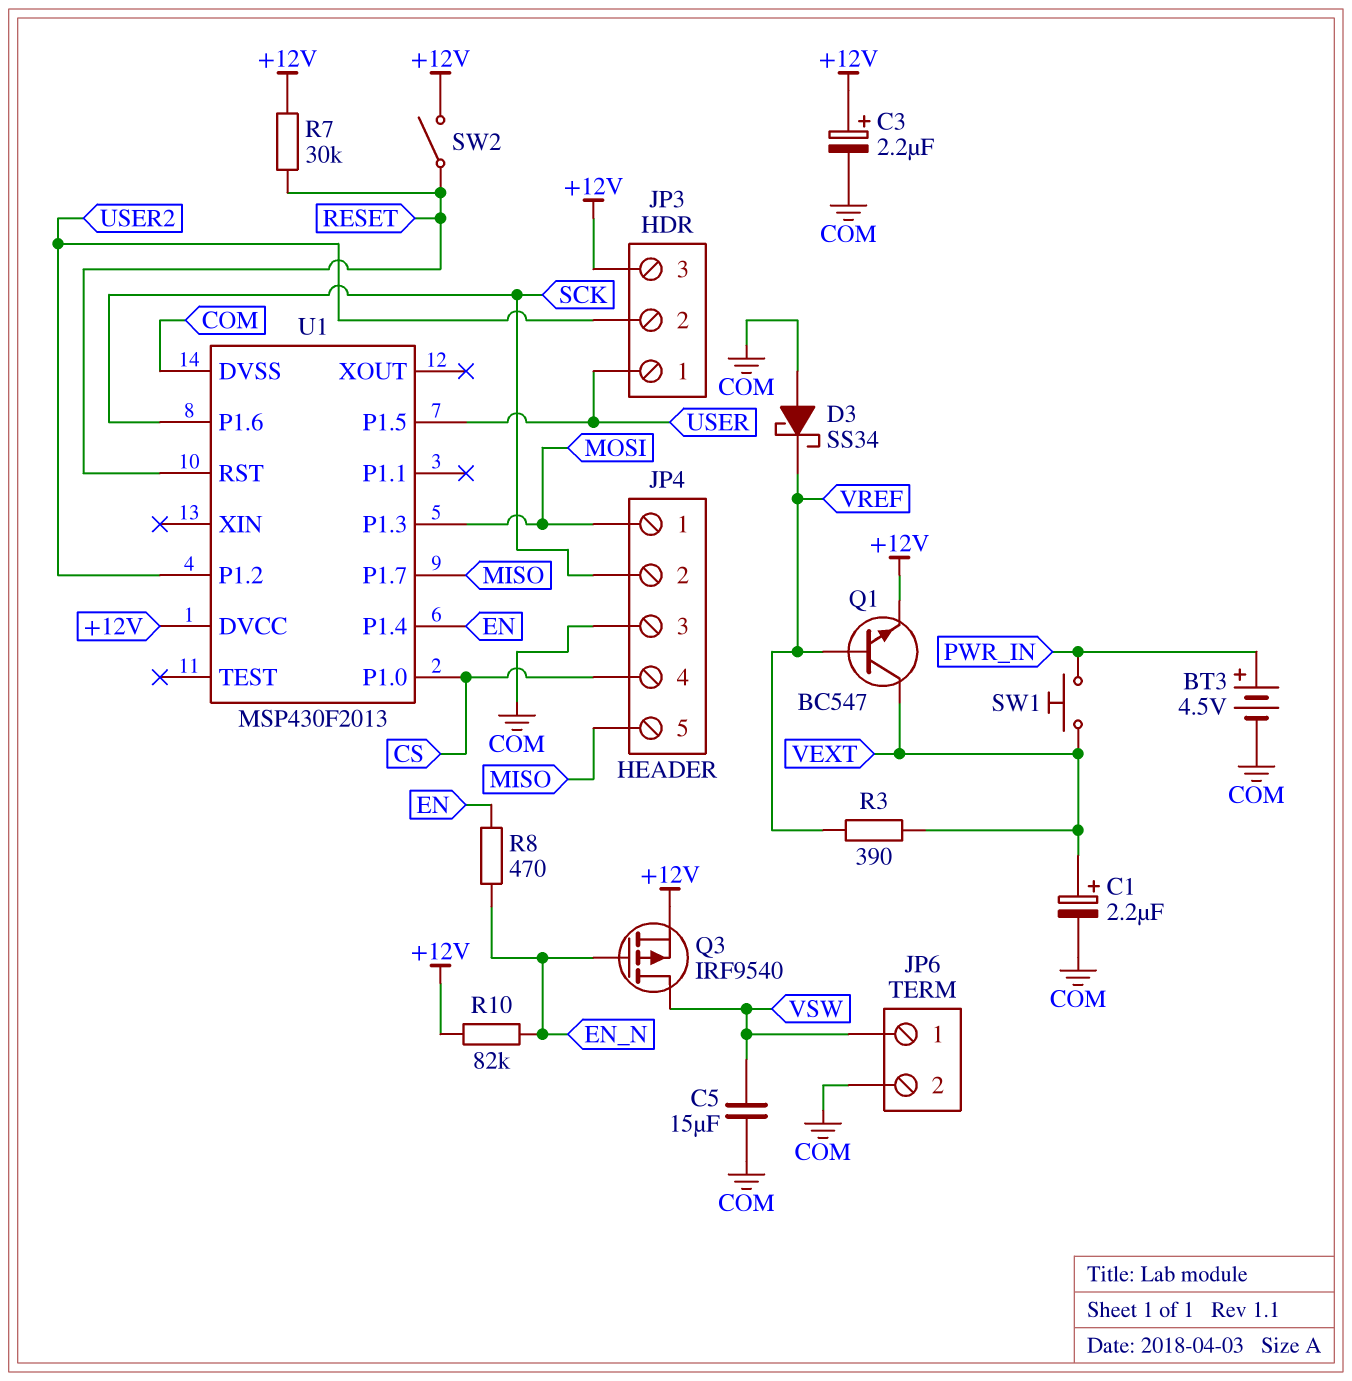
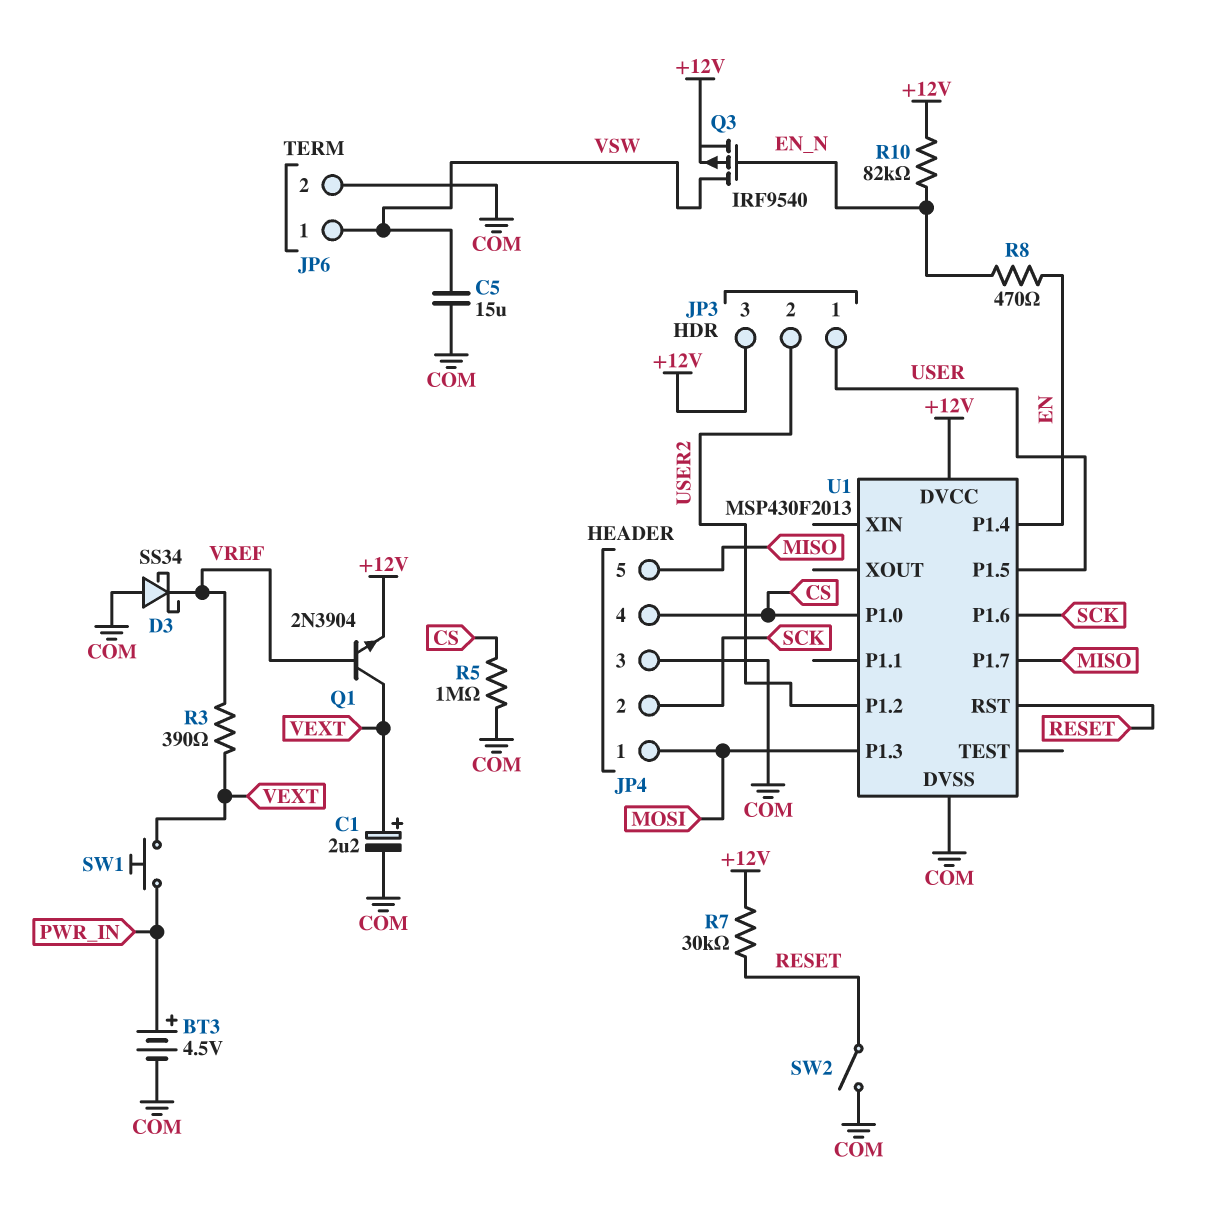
C3: 2.2uF (plus +12V, minus COM) -> none
Q1: NPN BC547 (B VREF, C VEXT, E +12V) -> NPN 2N3904 (B VREF, C VEXT, E +12V)
R5: none -> 1M (COM, CS)
SW2: switch (+12V, RESET) -> switch (COM, RESET)

